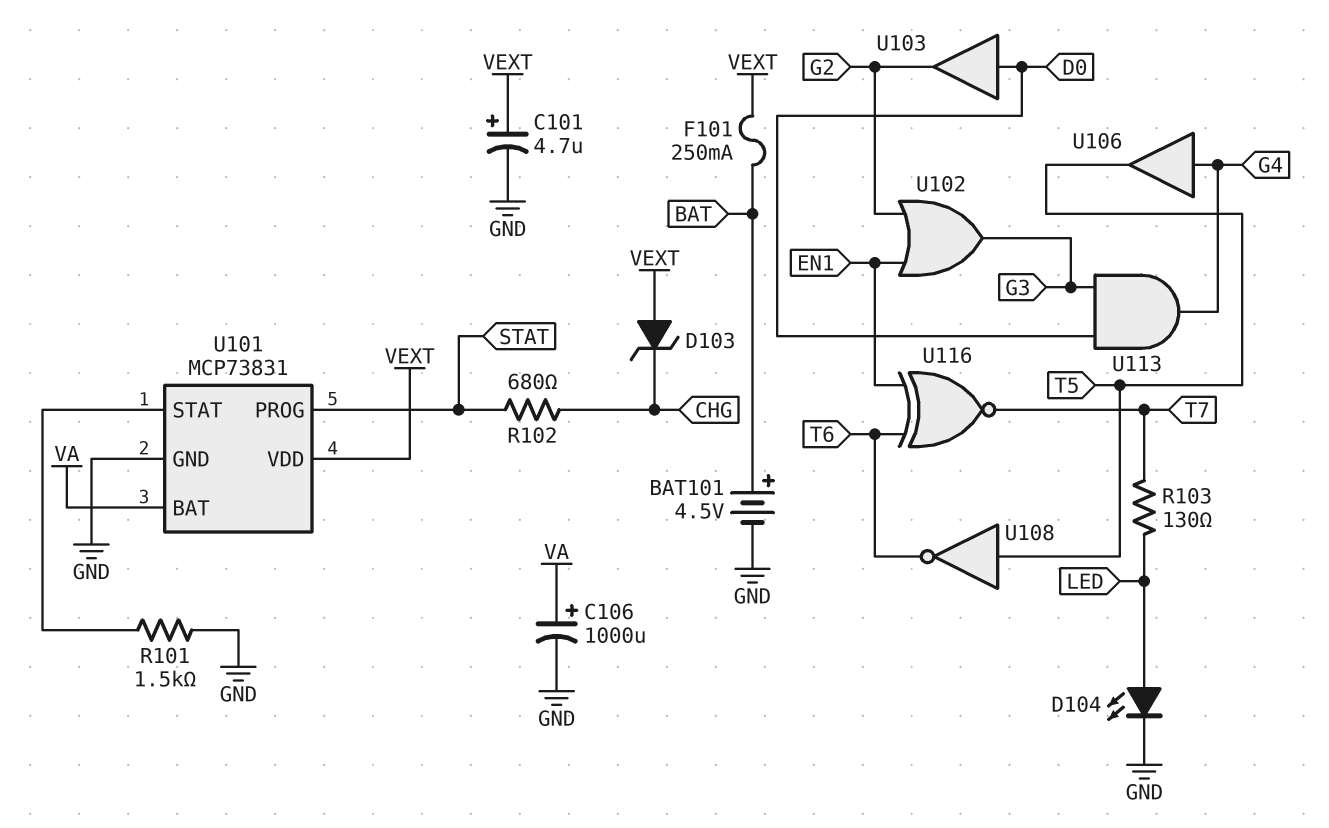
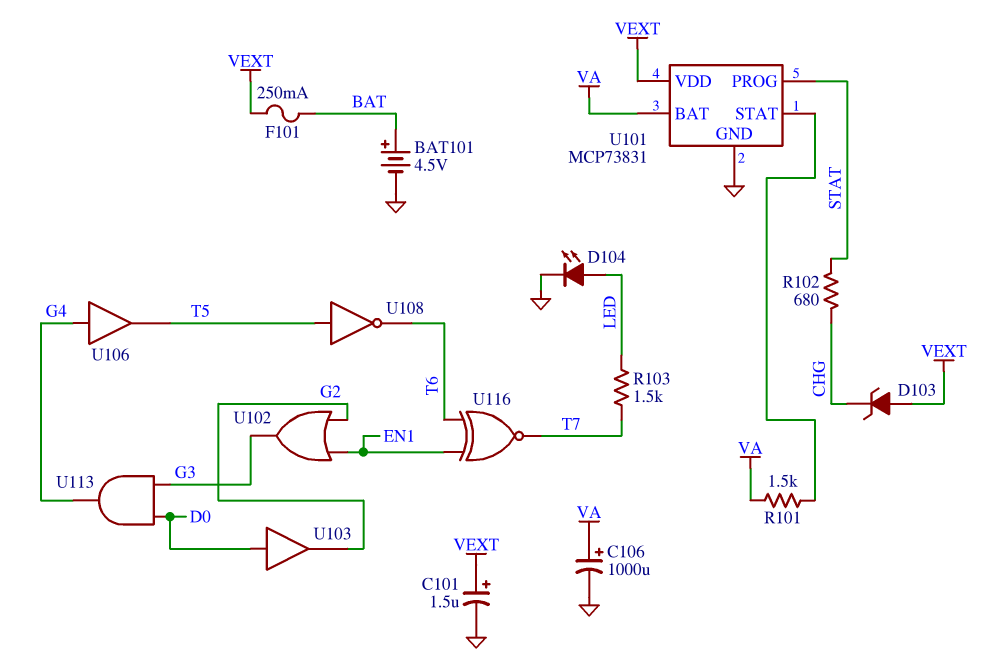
C101: 4.7uF (plus VEXT, minus GND) -> 1.5uF (plus VEXT, minus GND)
R101: 1.5k (GND, U101/STAT) -> 1.5k (U101/STAT, VA)
R103: 130 (LED, T7) -> 1.5k (LED, T7)

